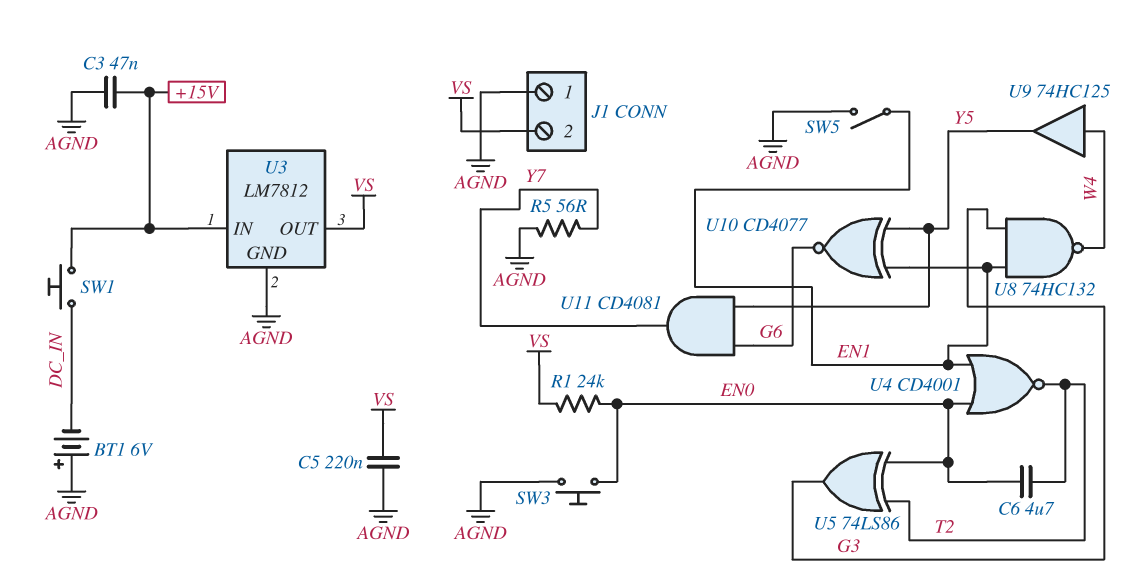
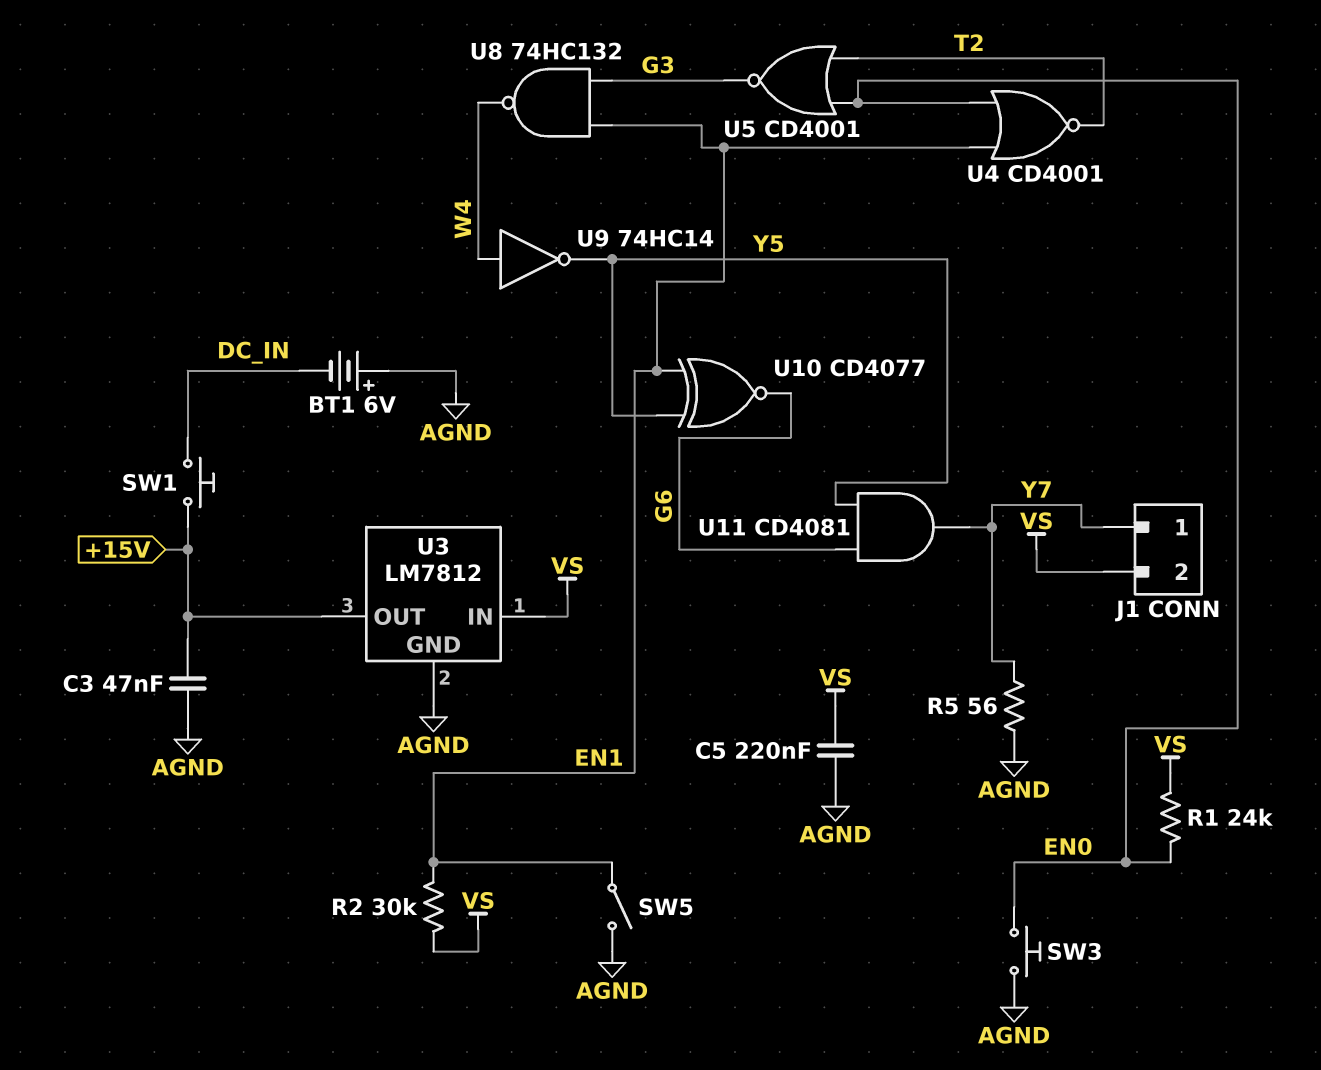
C6: 4.7uF (EN0, T2) -> none
J1 pin 1: AGND -> Y7
R2: none -> 30k (EN1, VS)
U3 pin IN: +15V -> VS
U3 pin OUT: VS -> +15V
U5: XOR 74LS86 (in EN0, in T2, out G3) -> NOR CD4001 (in EN0, in T2, out G3)
U9: buffer 74HC125 (in W4, out Y5) -> NOT 74HC14 (in W4, out Y5)

